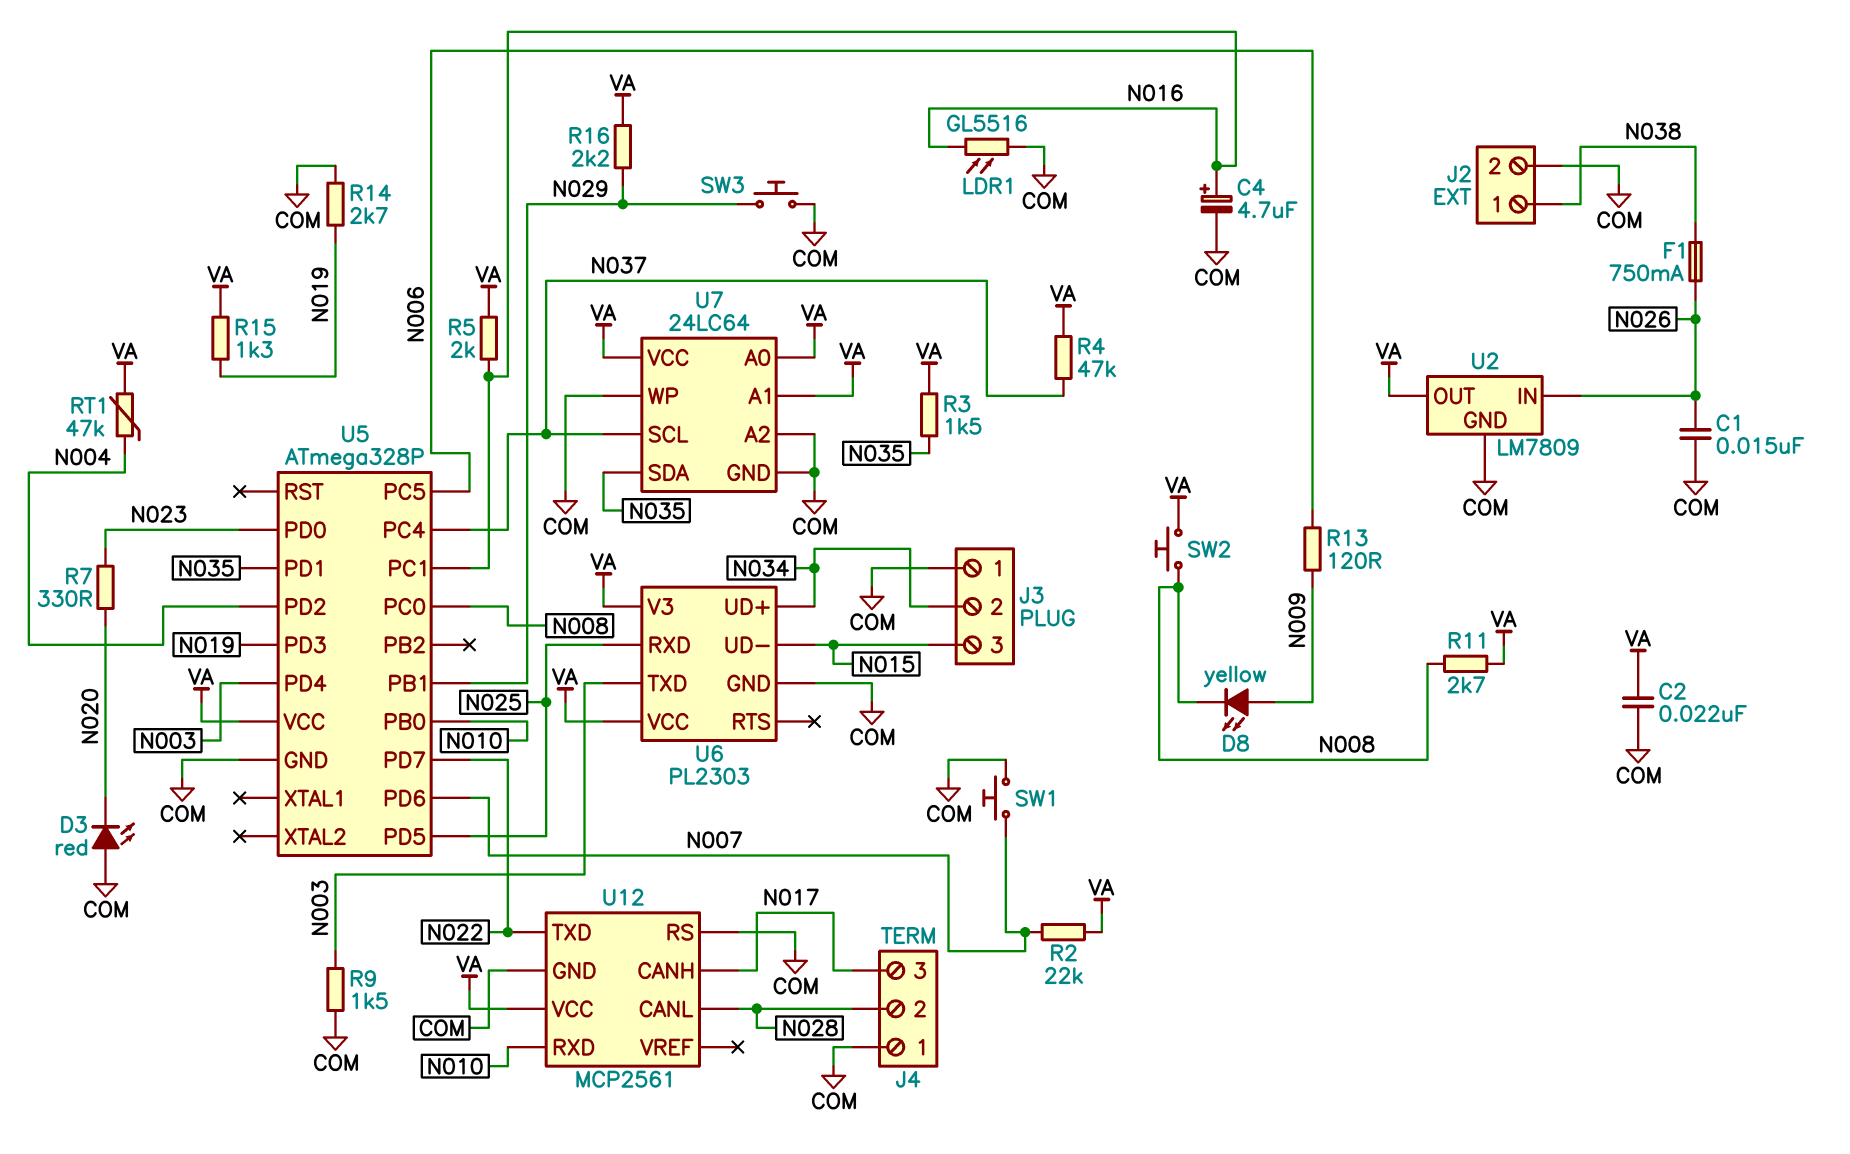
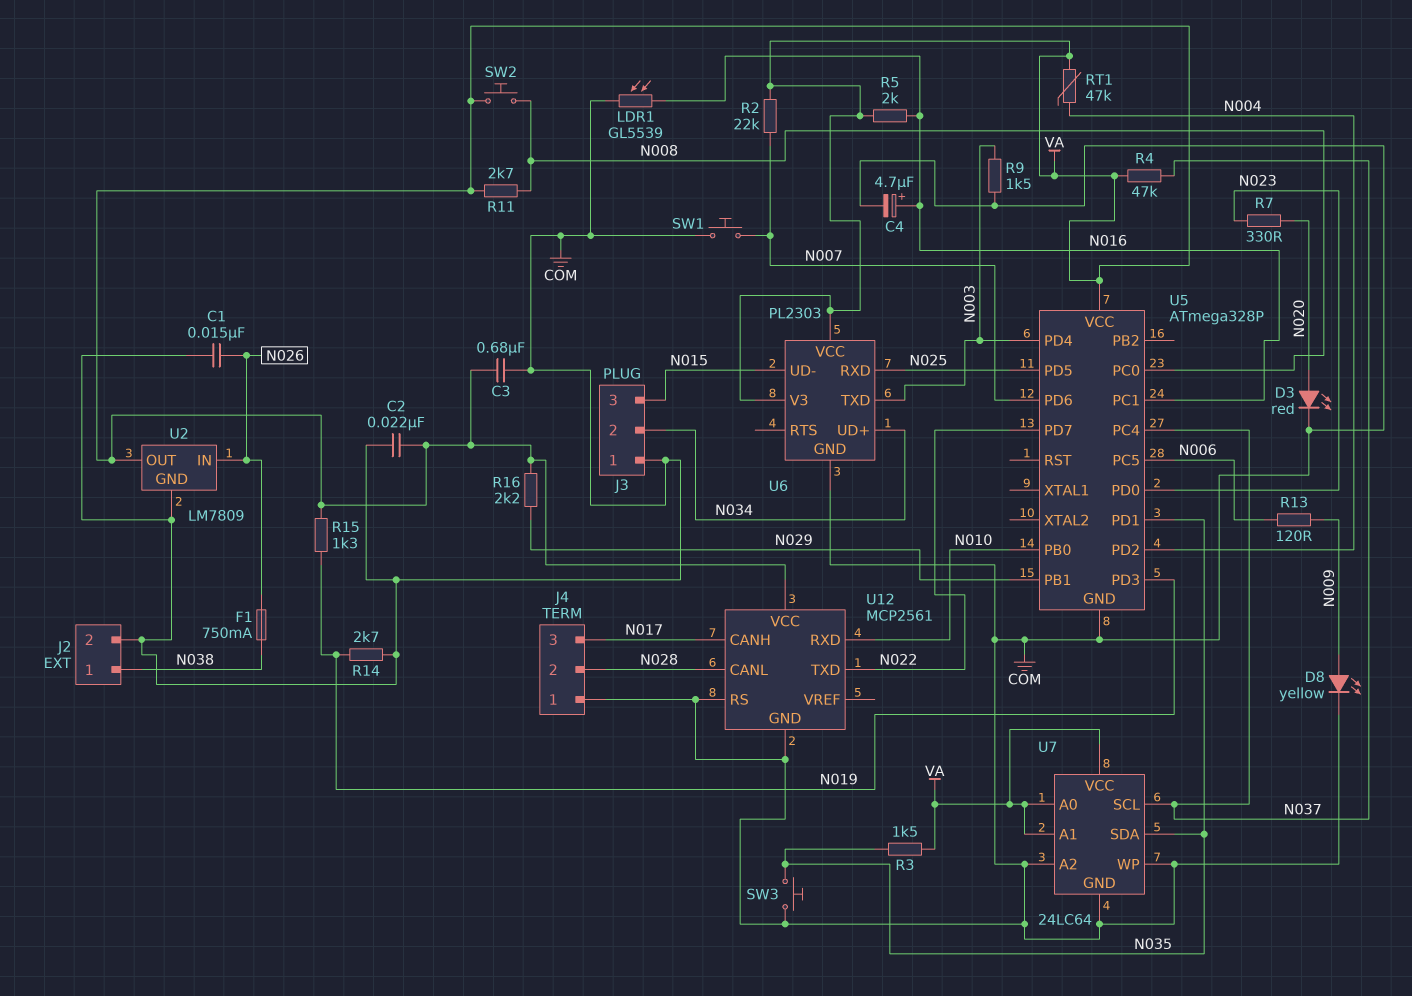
C3: none -> 680nF (COM, VA)
D3: LED red (A COM, K N020) -> LED red (A N020, K COM)
D8: LED yellow (A N009, K N008) -> LED yellow (A N009, K COM)
LDR1: GL5516 (COM, N016) -> GL5539 (COM, N016)
SW3: button (COM, N029) -> button (COM, N035)

